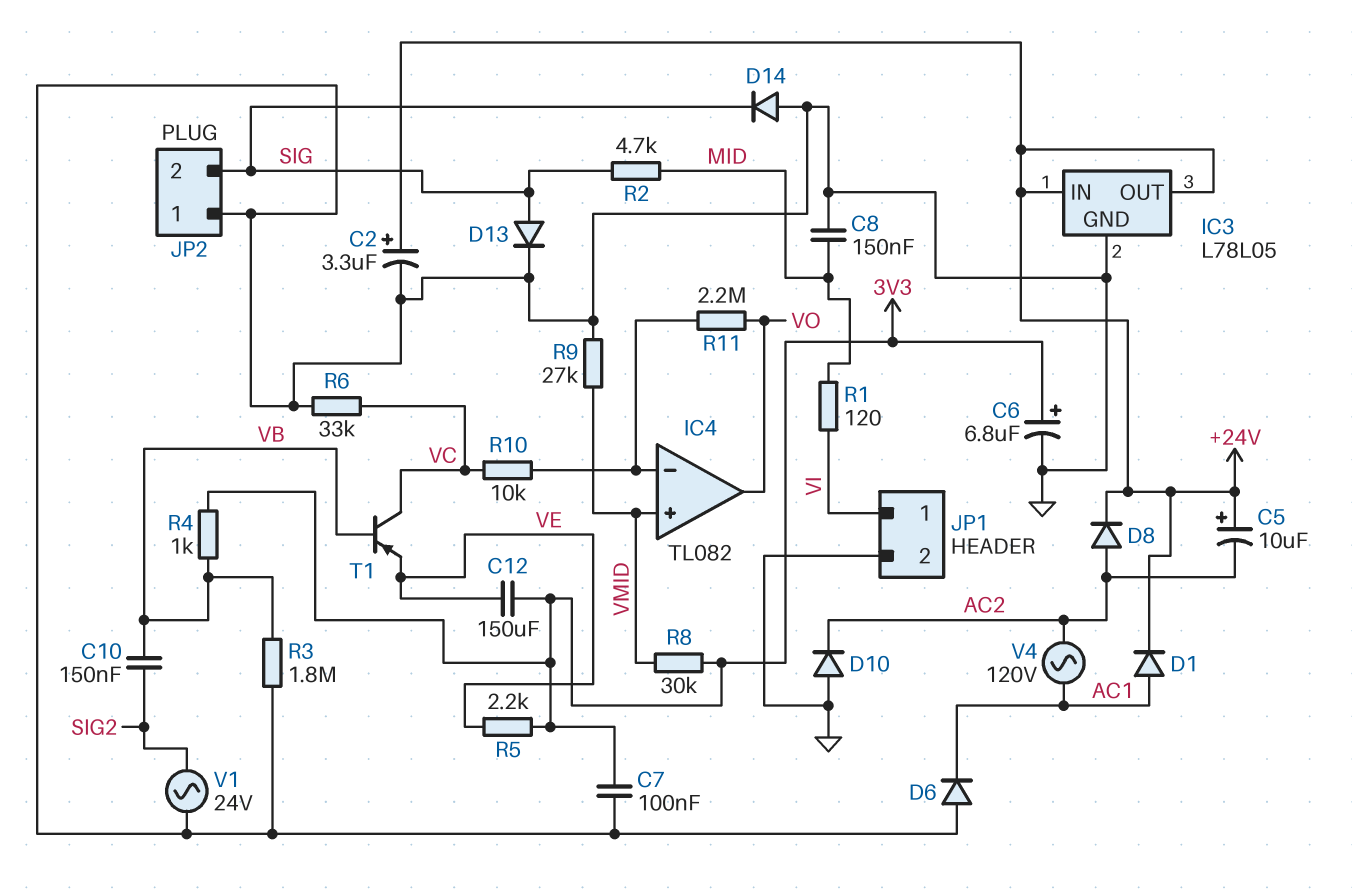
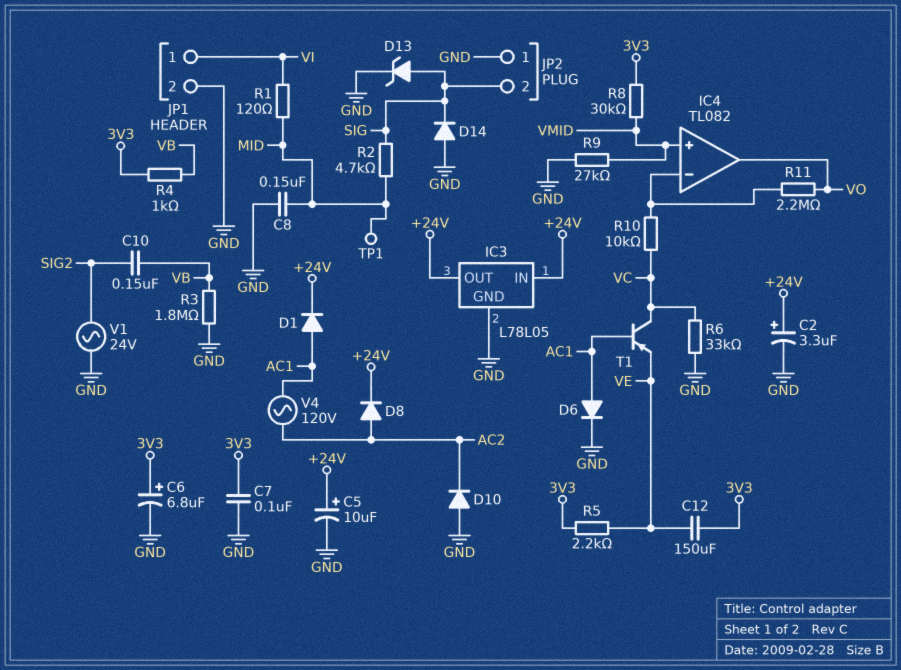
C5: 10uF (plus +24V, minus AC2) -> 10uF (plus +24V, minus GND)
D6: diode (A GND, K AC1) -> diode (A AC1, K GND)
D13: diode (A SIG, K GND) -> zener (A SIG, K GND)
T1: PNP (B VB, C VC, E VE) -> PNP (B AC1, C VC, E VE)
TP1: none -> test point (MID)

